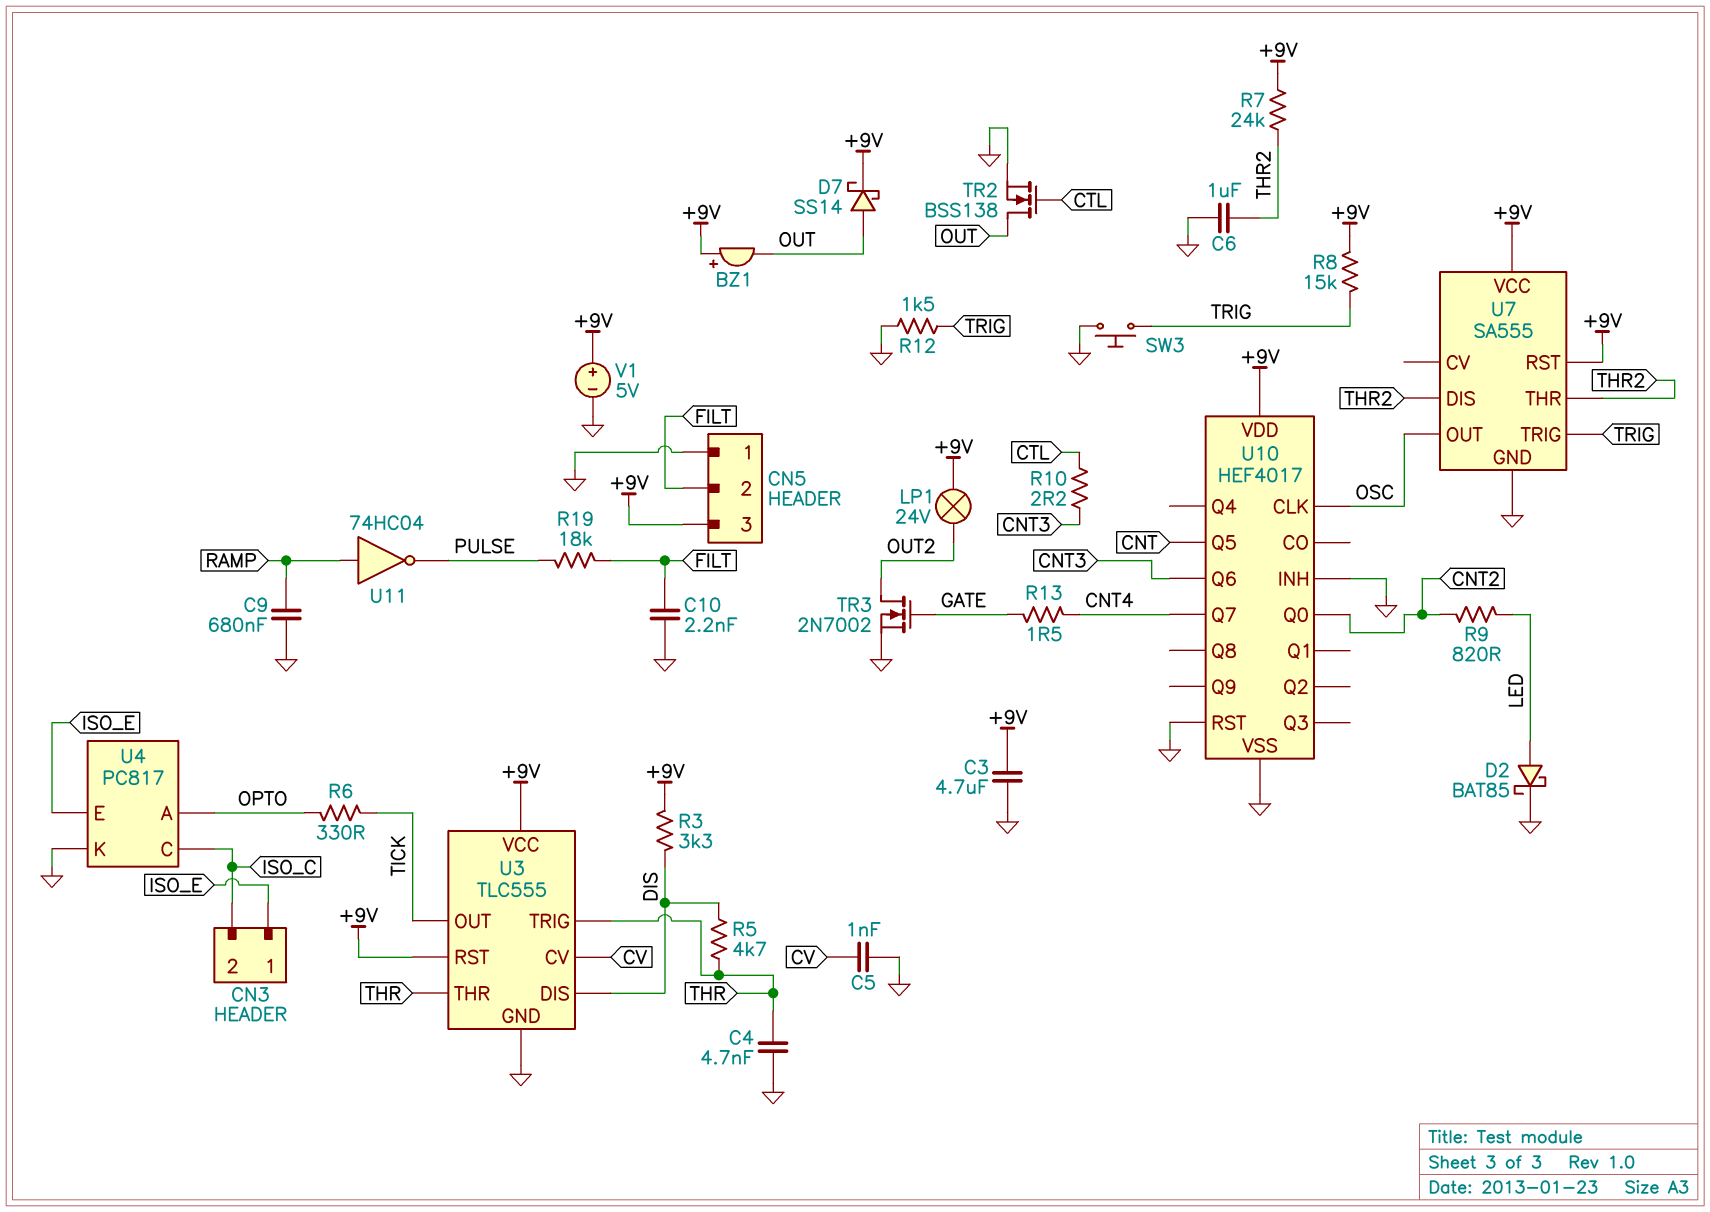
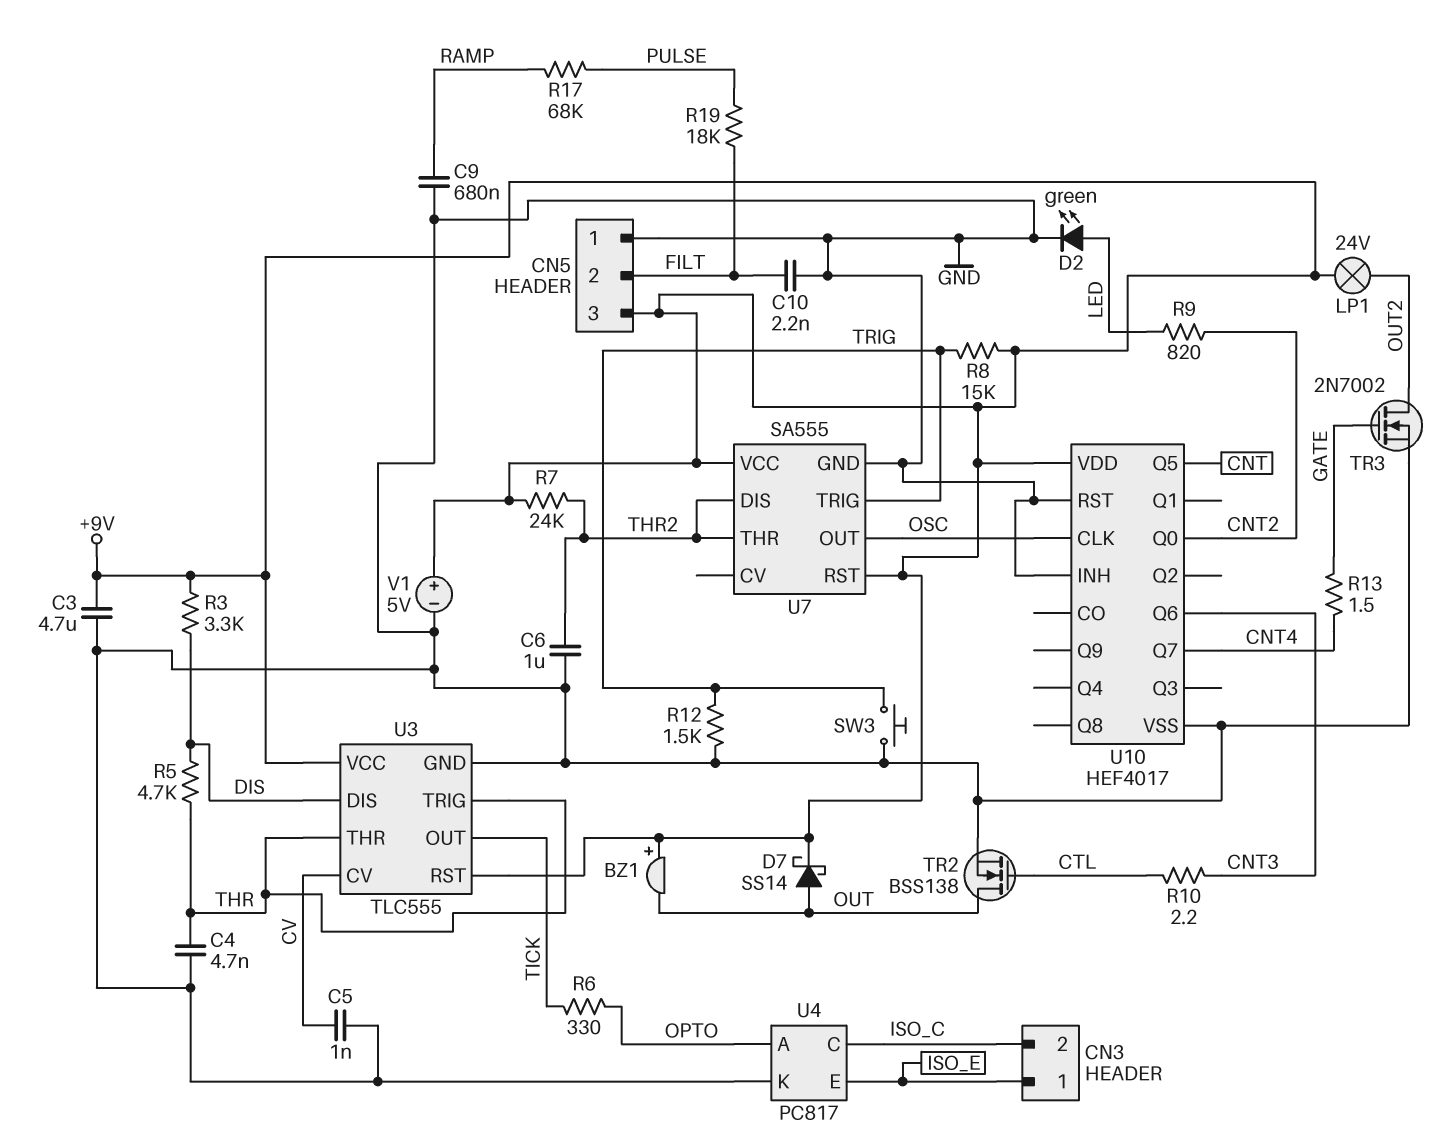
D2: schottky BAT85 (A LED, K GND) -> LED green (A LED, K GND)
R17: none -> 68k (PULSE, RAMP)
U11: NOT 74HC04 (in RAMP, out PULSE) -> none

